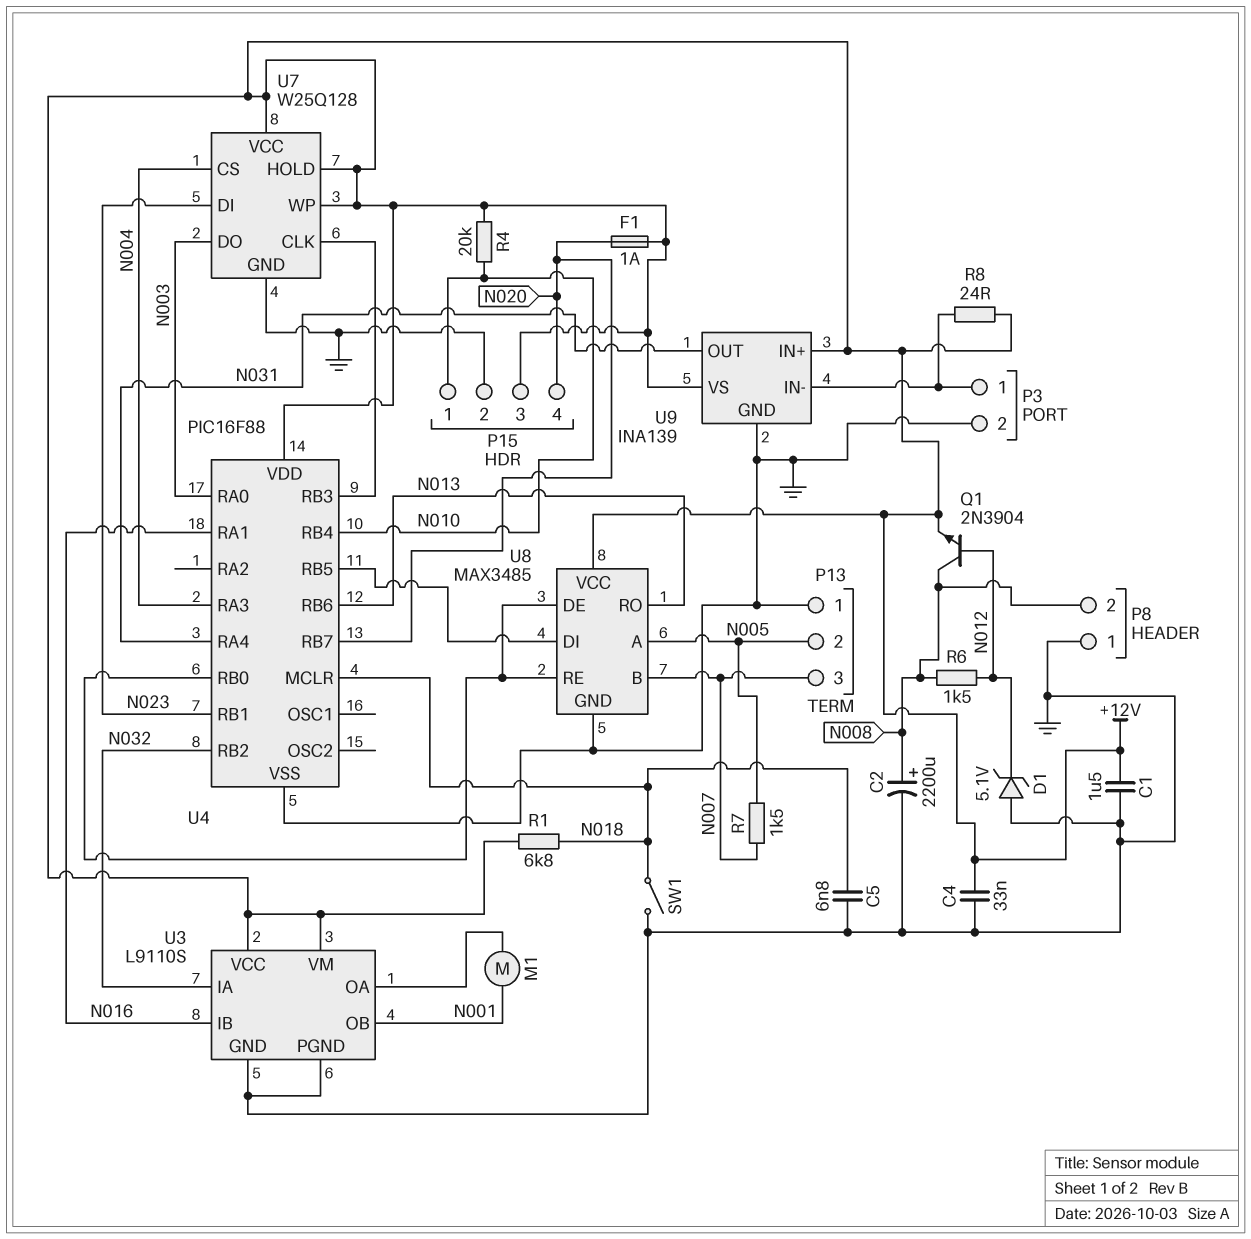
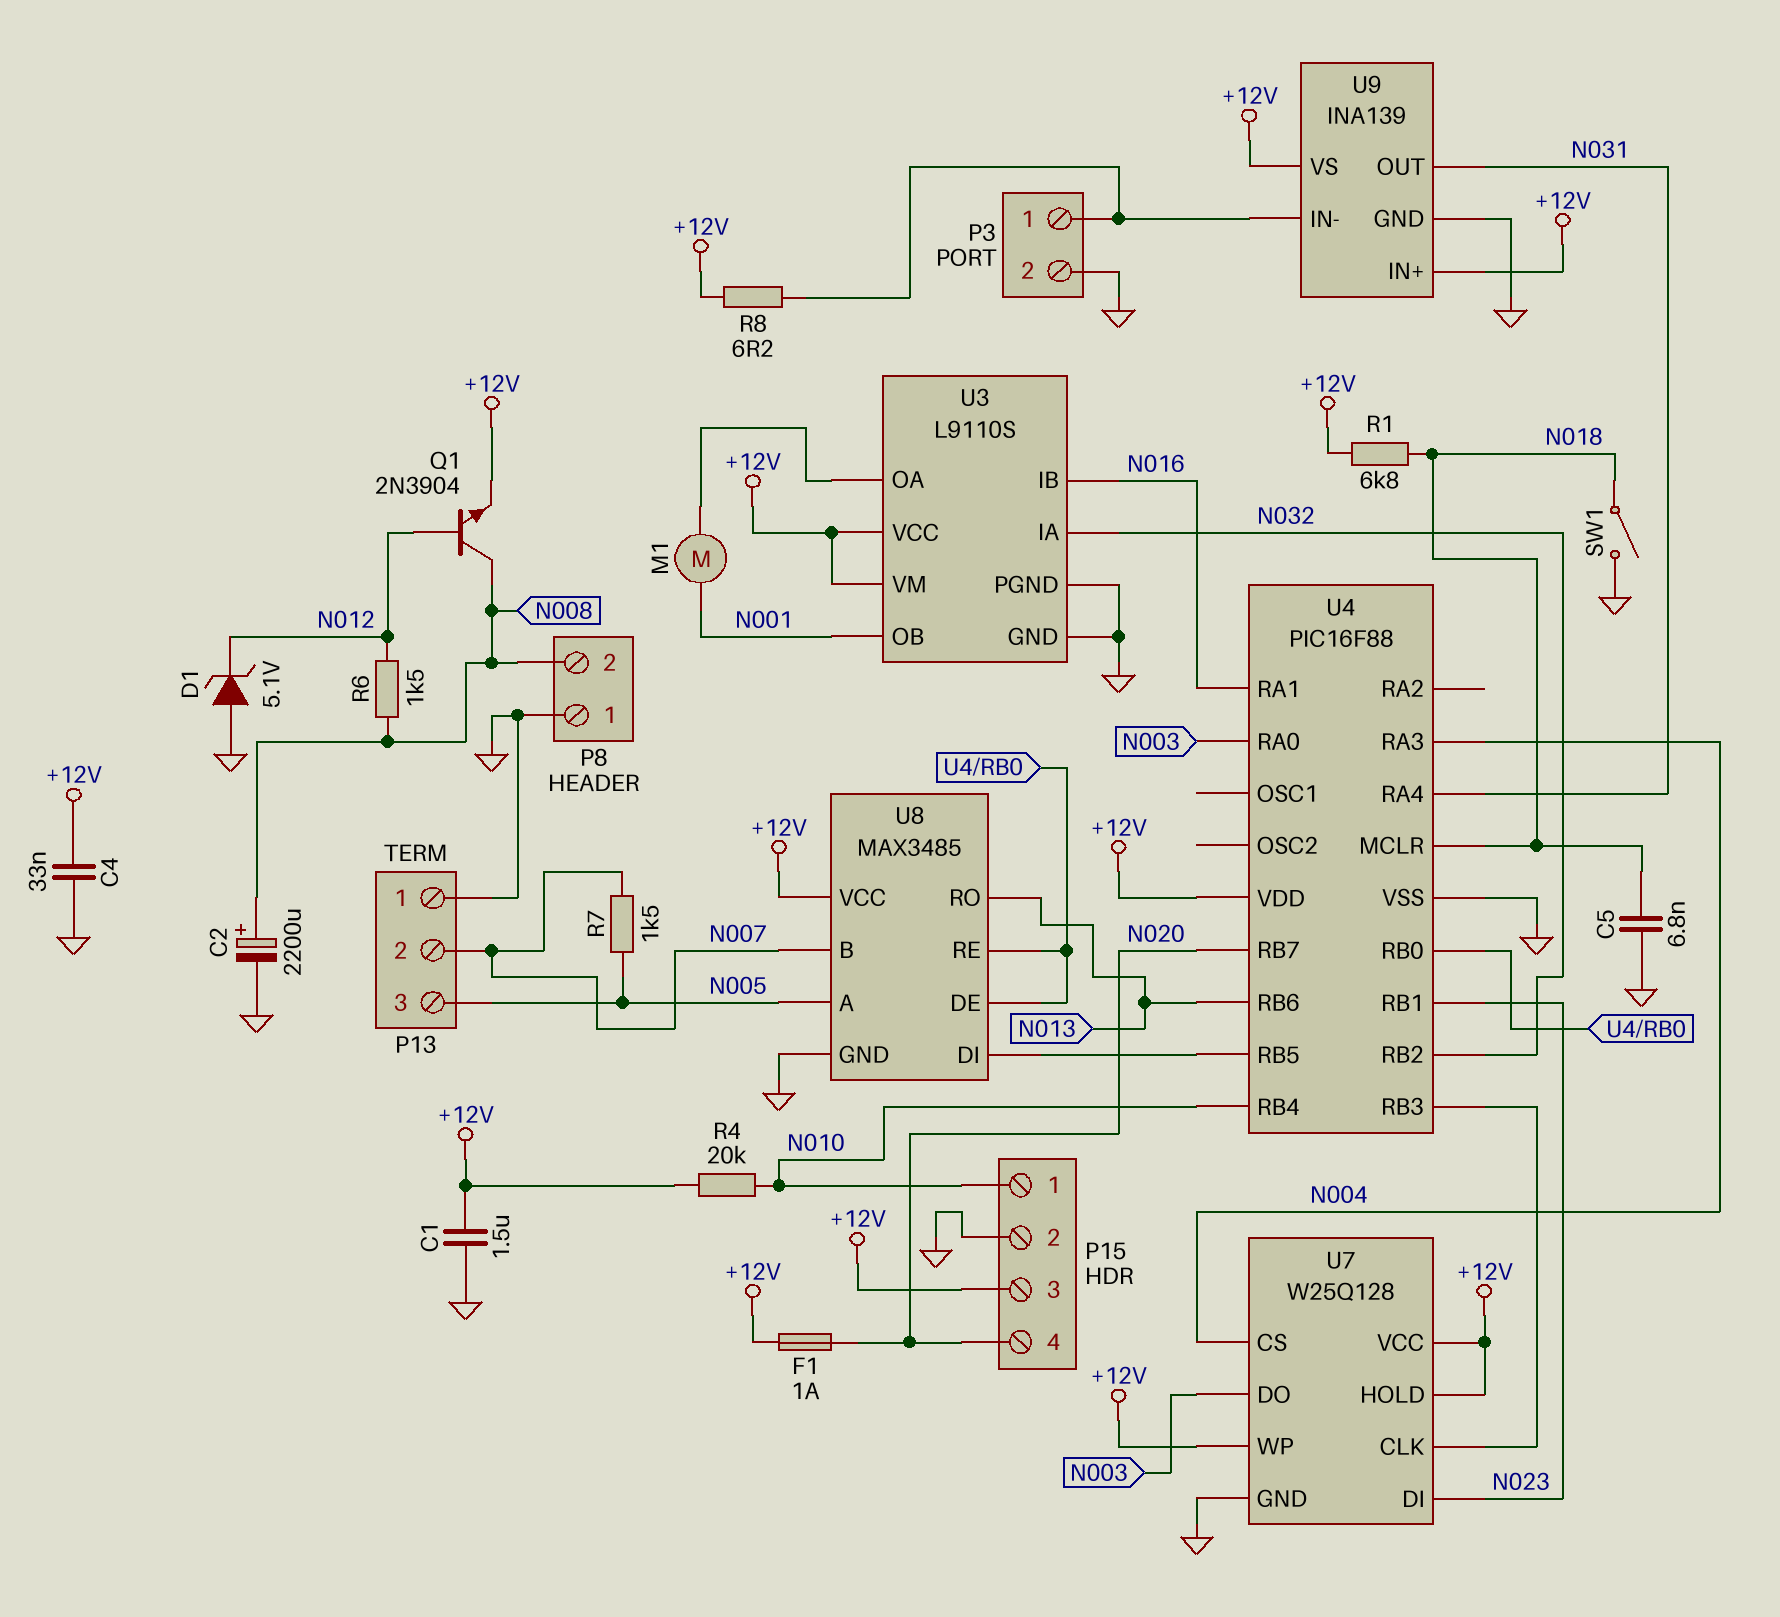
P13 pin 2: N005 -> N007
P13 pin 3: N007 -> N005
R8: 24 (+12V, P3/1) -> 6.2 (+12V, P3/1)

